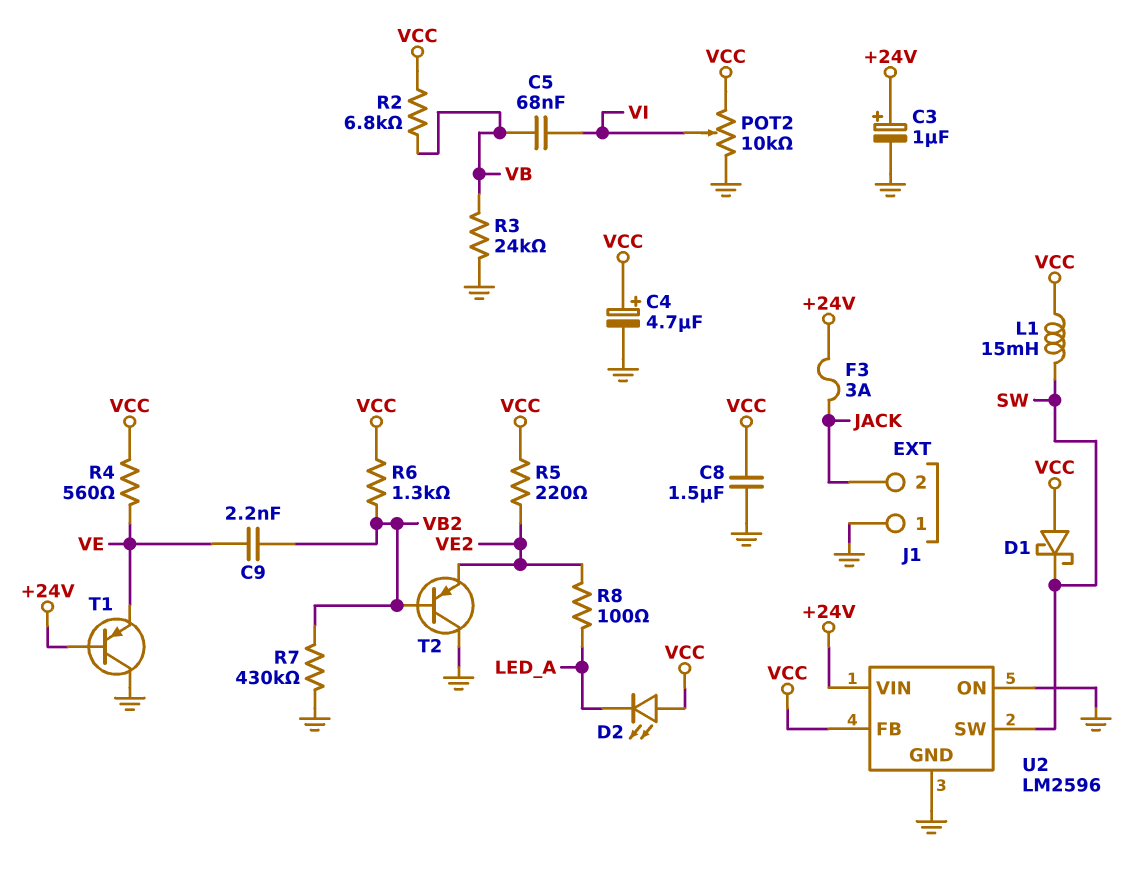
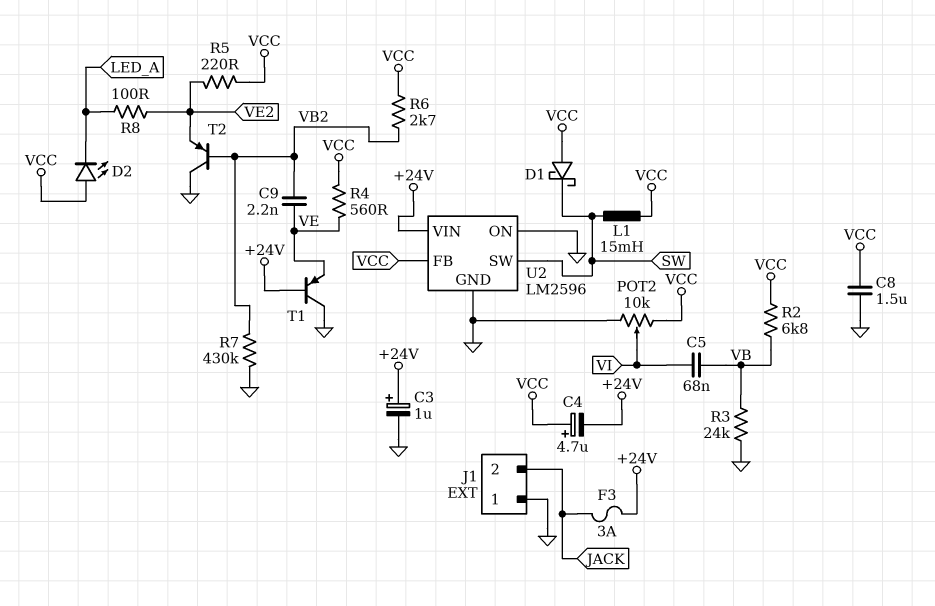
C4: 4.7uF (plus VCC, minus GND) -> 4.7uF (plus VCC, minus +24V)
R6: 1.3k (VB2, VCC) -> 2.7k (VB2, VCC)

